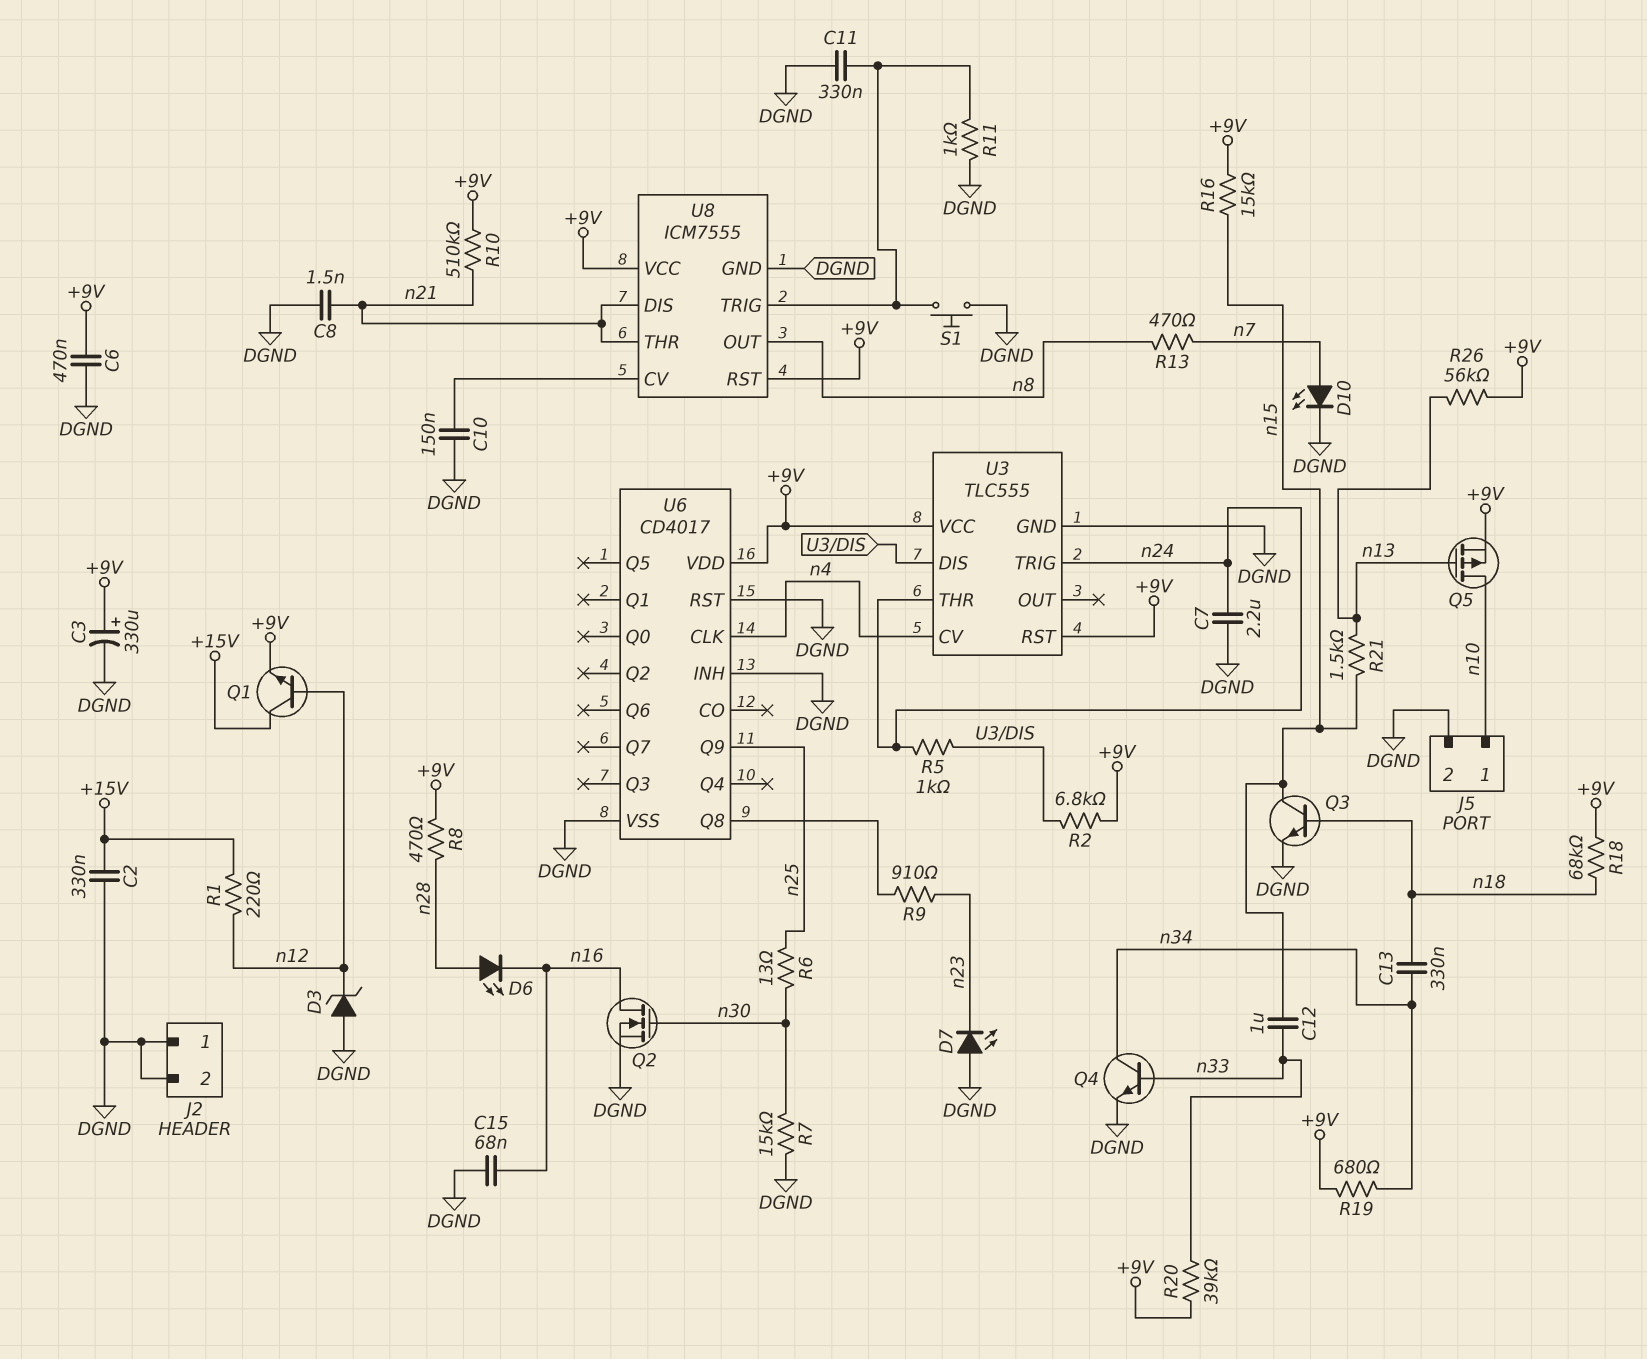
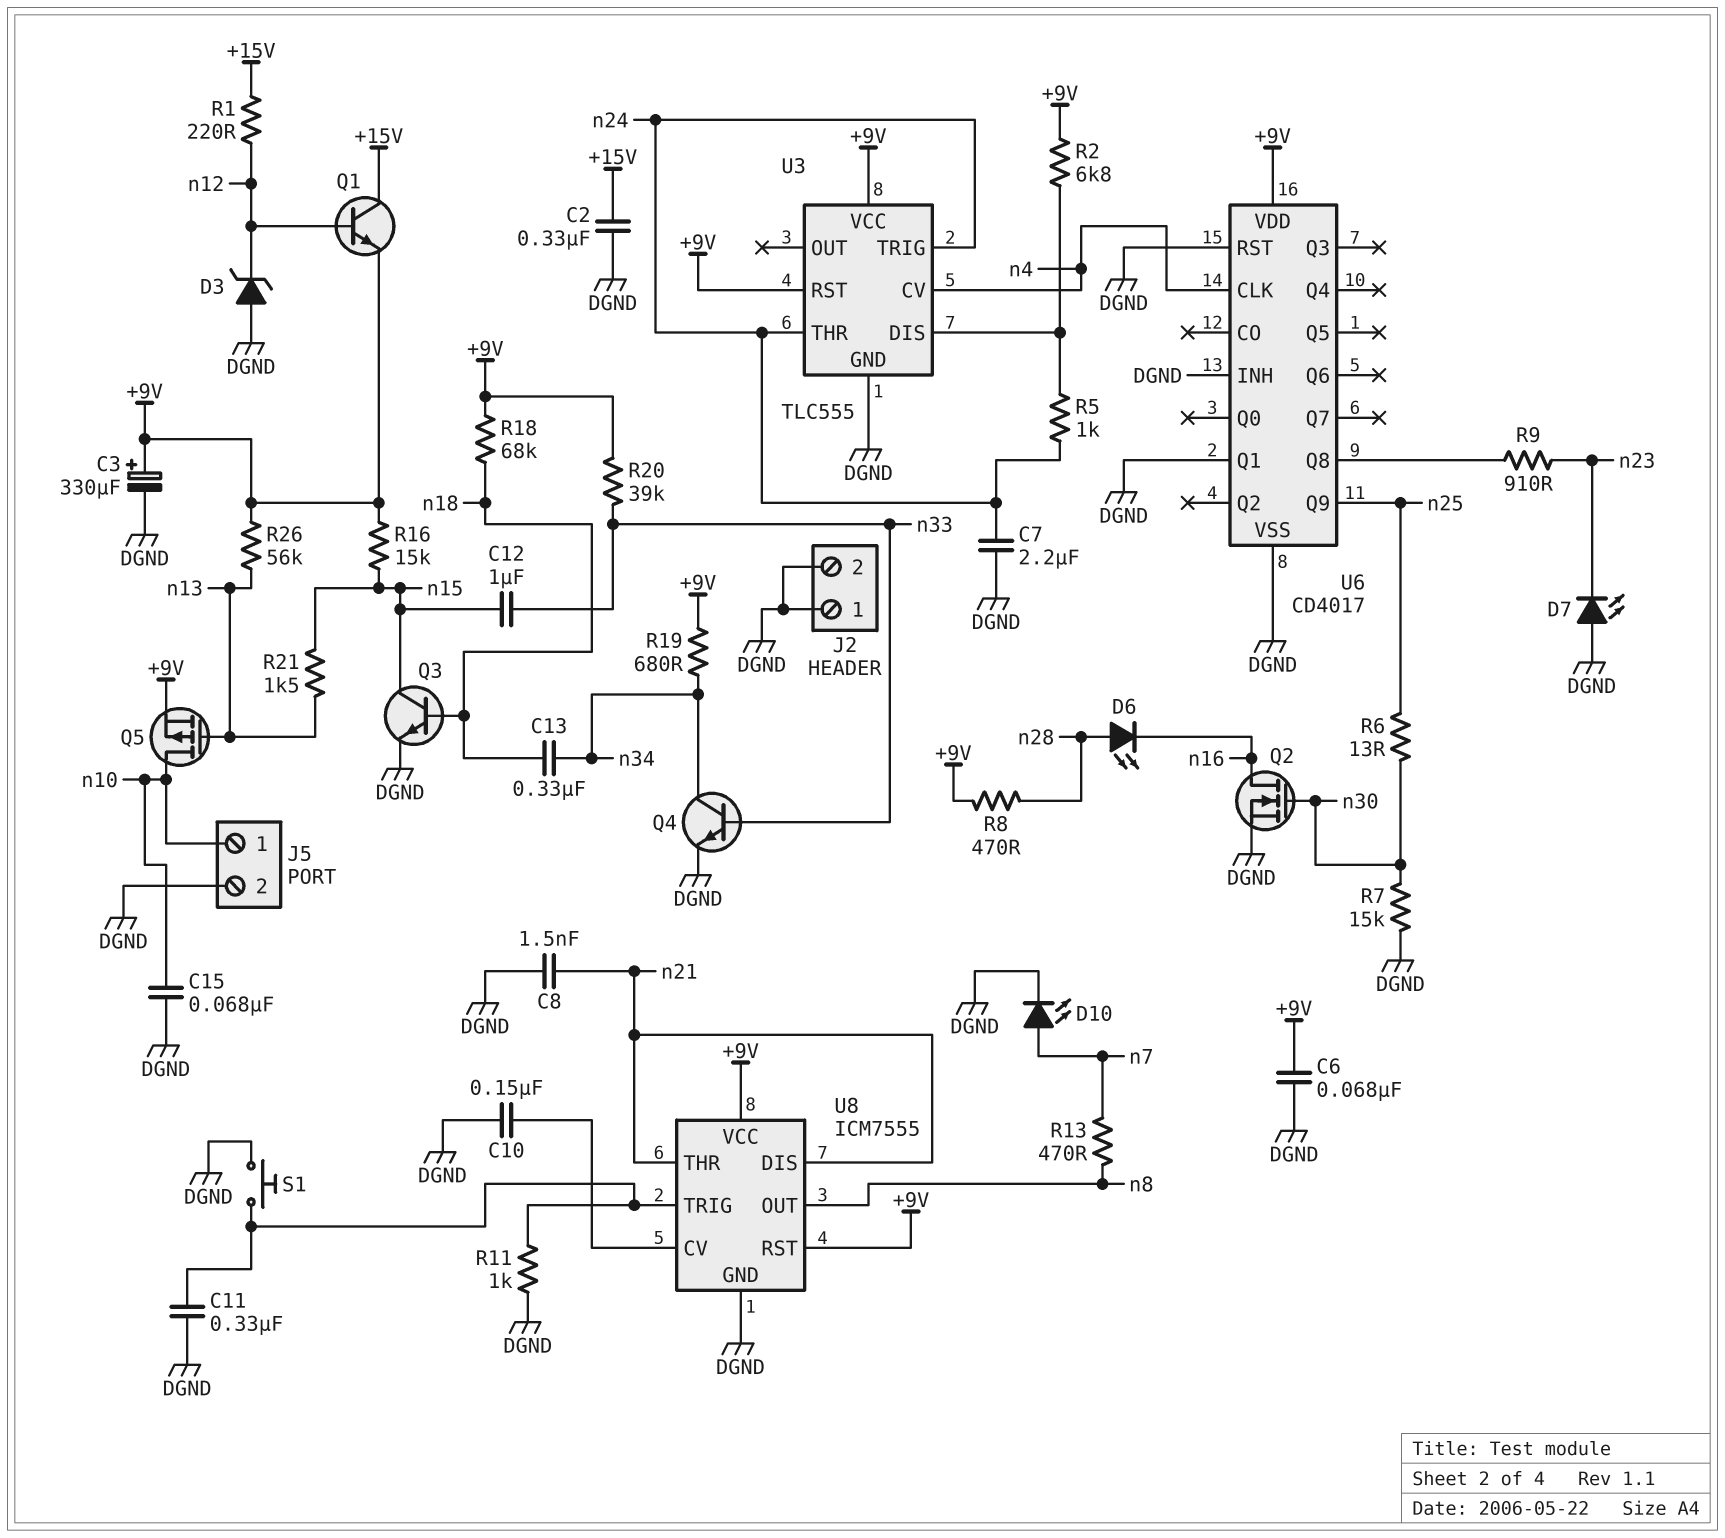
C6: 470nF (+9V, DGND) -> 68nF (+9V, DGND)
C15: 68nF (DGND, n16) -> 68nF (DGND, n10)
R10: 510k (+9V, n21) -> none
U6 pin Q1: none -> DGND

